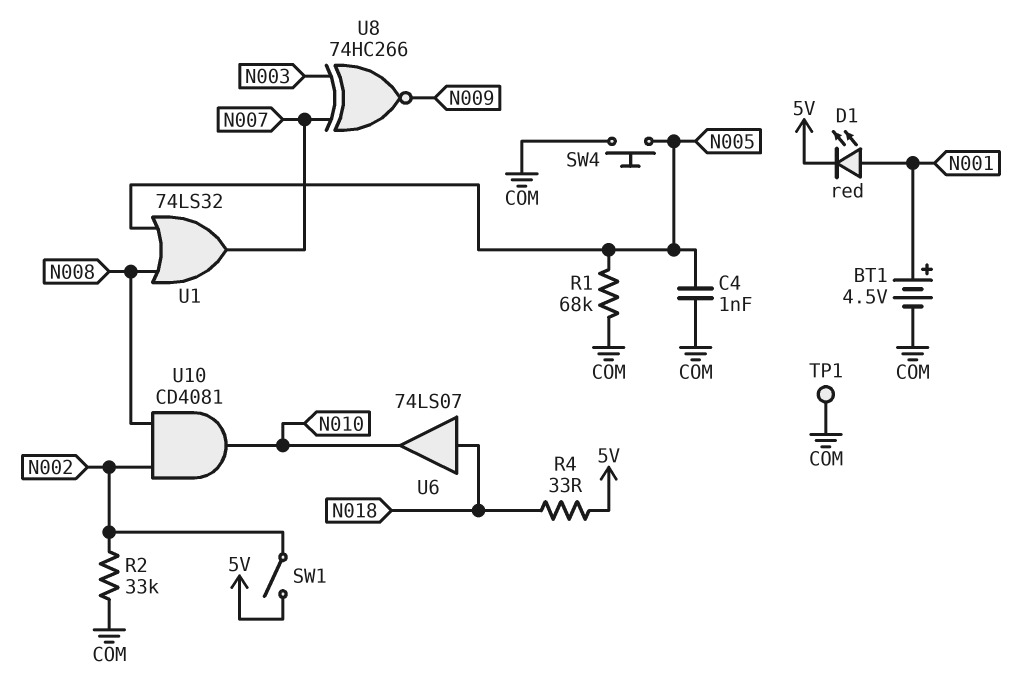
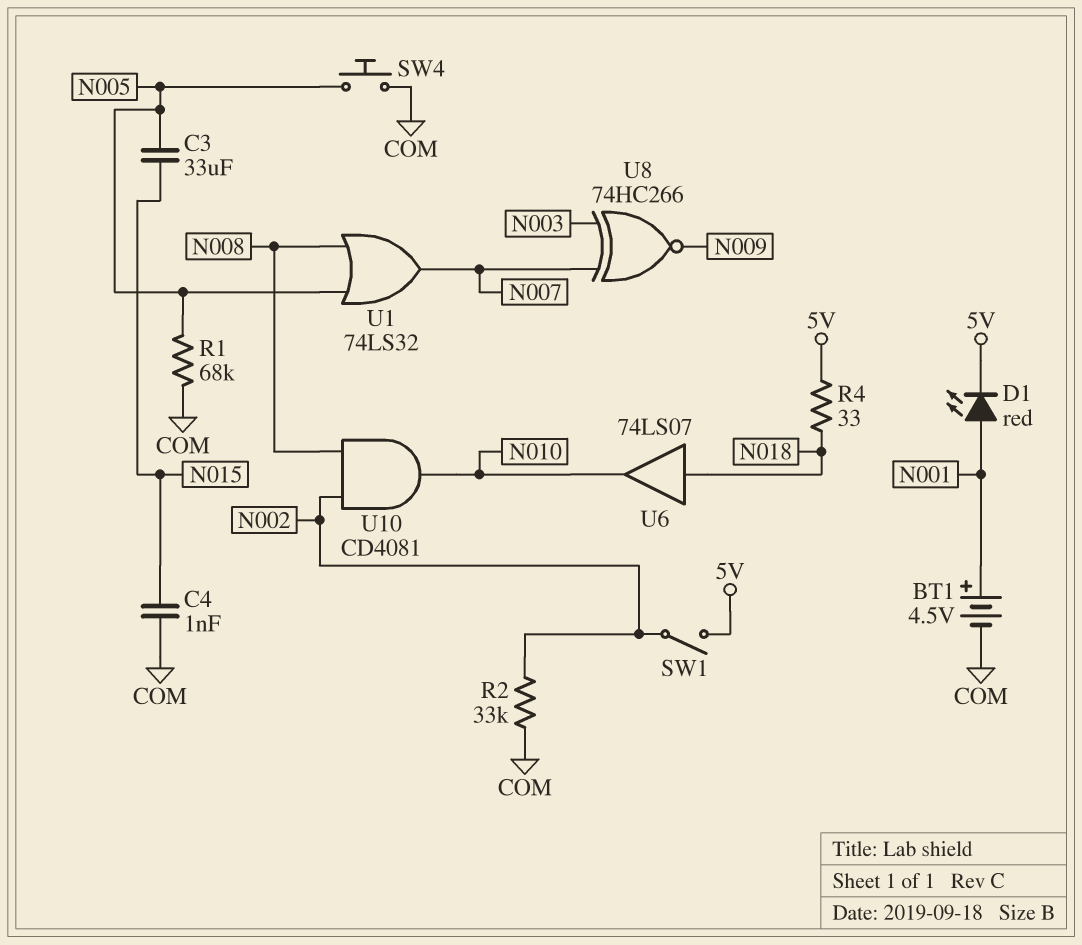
C3: none -> 33uF (N005, N015)
C4: 1nF (COM, N005) -> 1nF (COM, N015)
TP1: test point (COM) -> none

